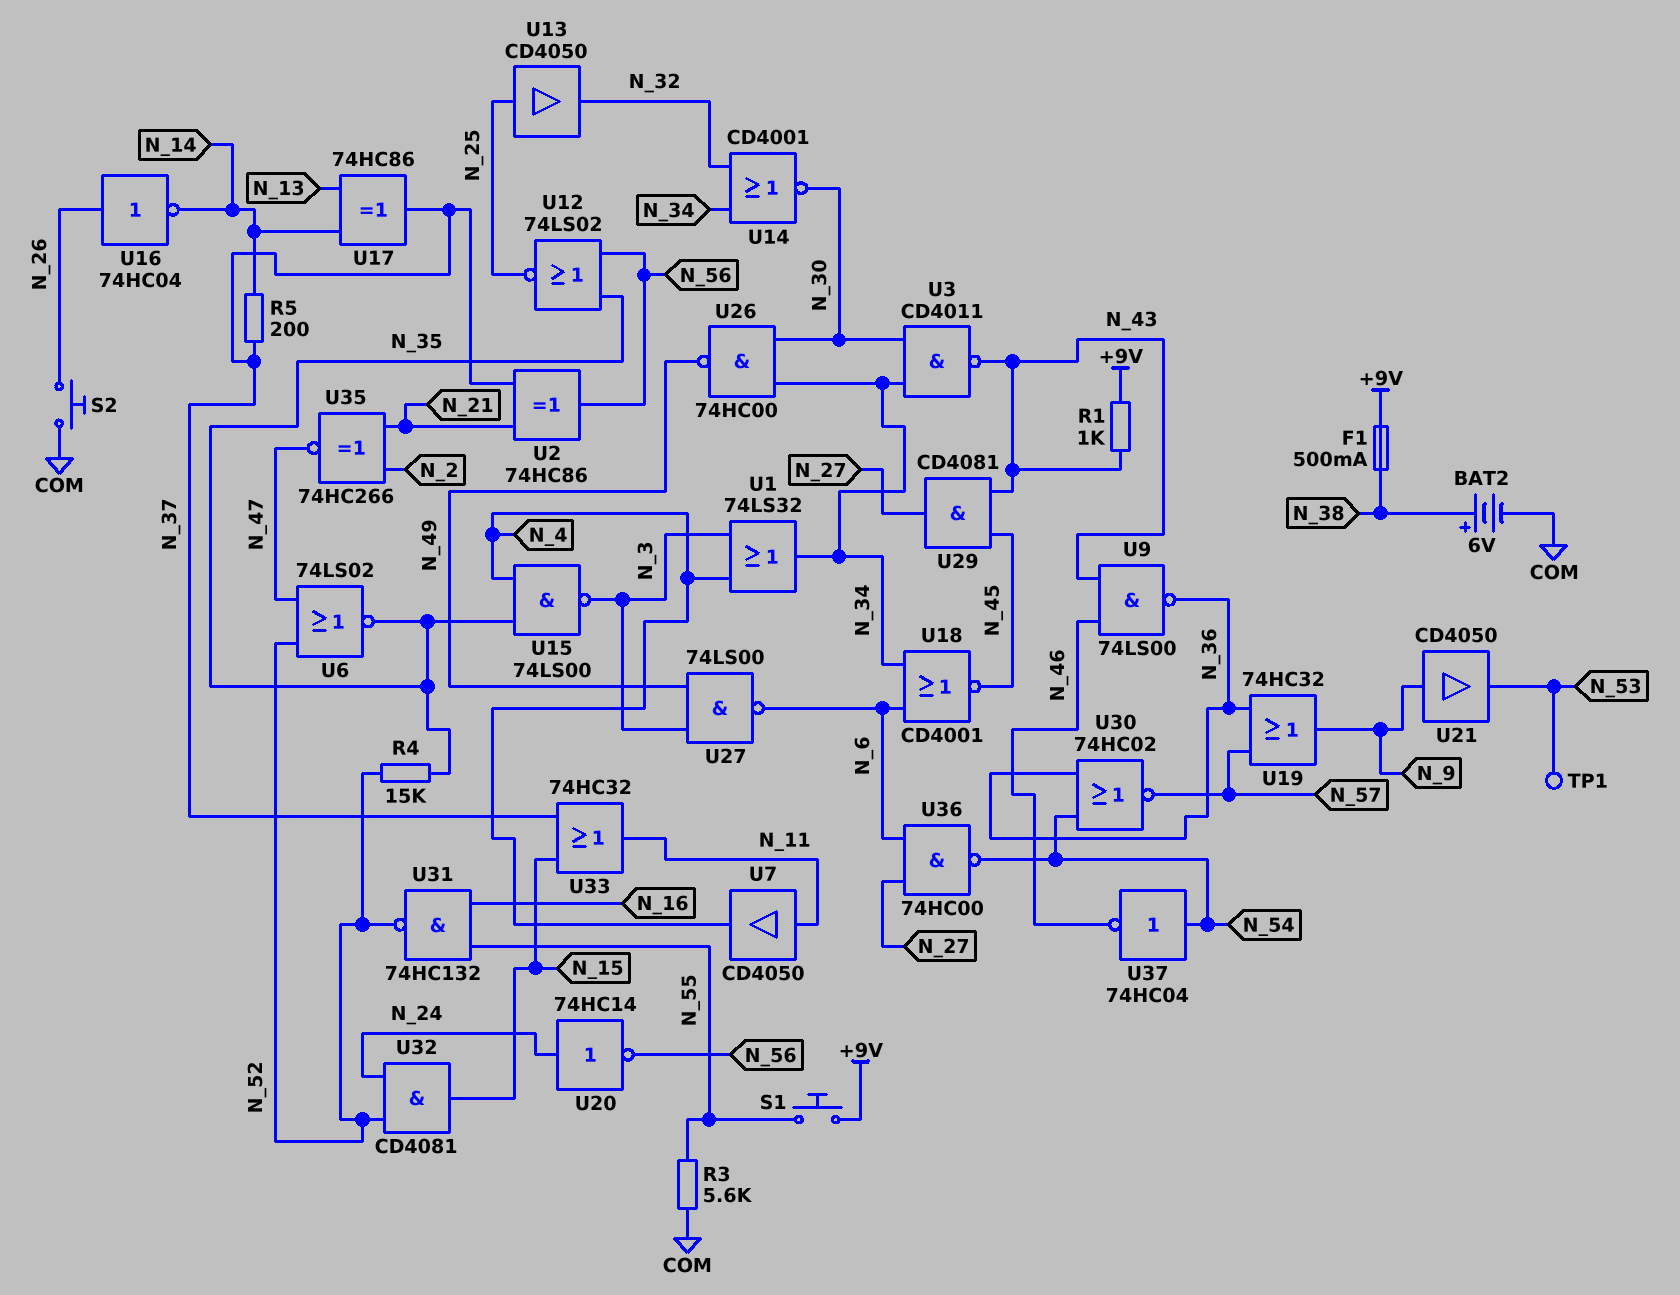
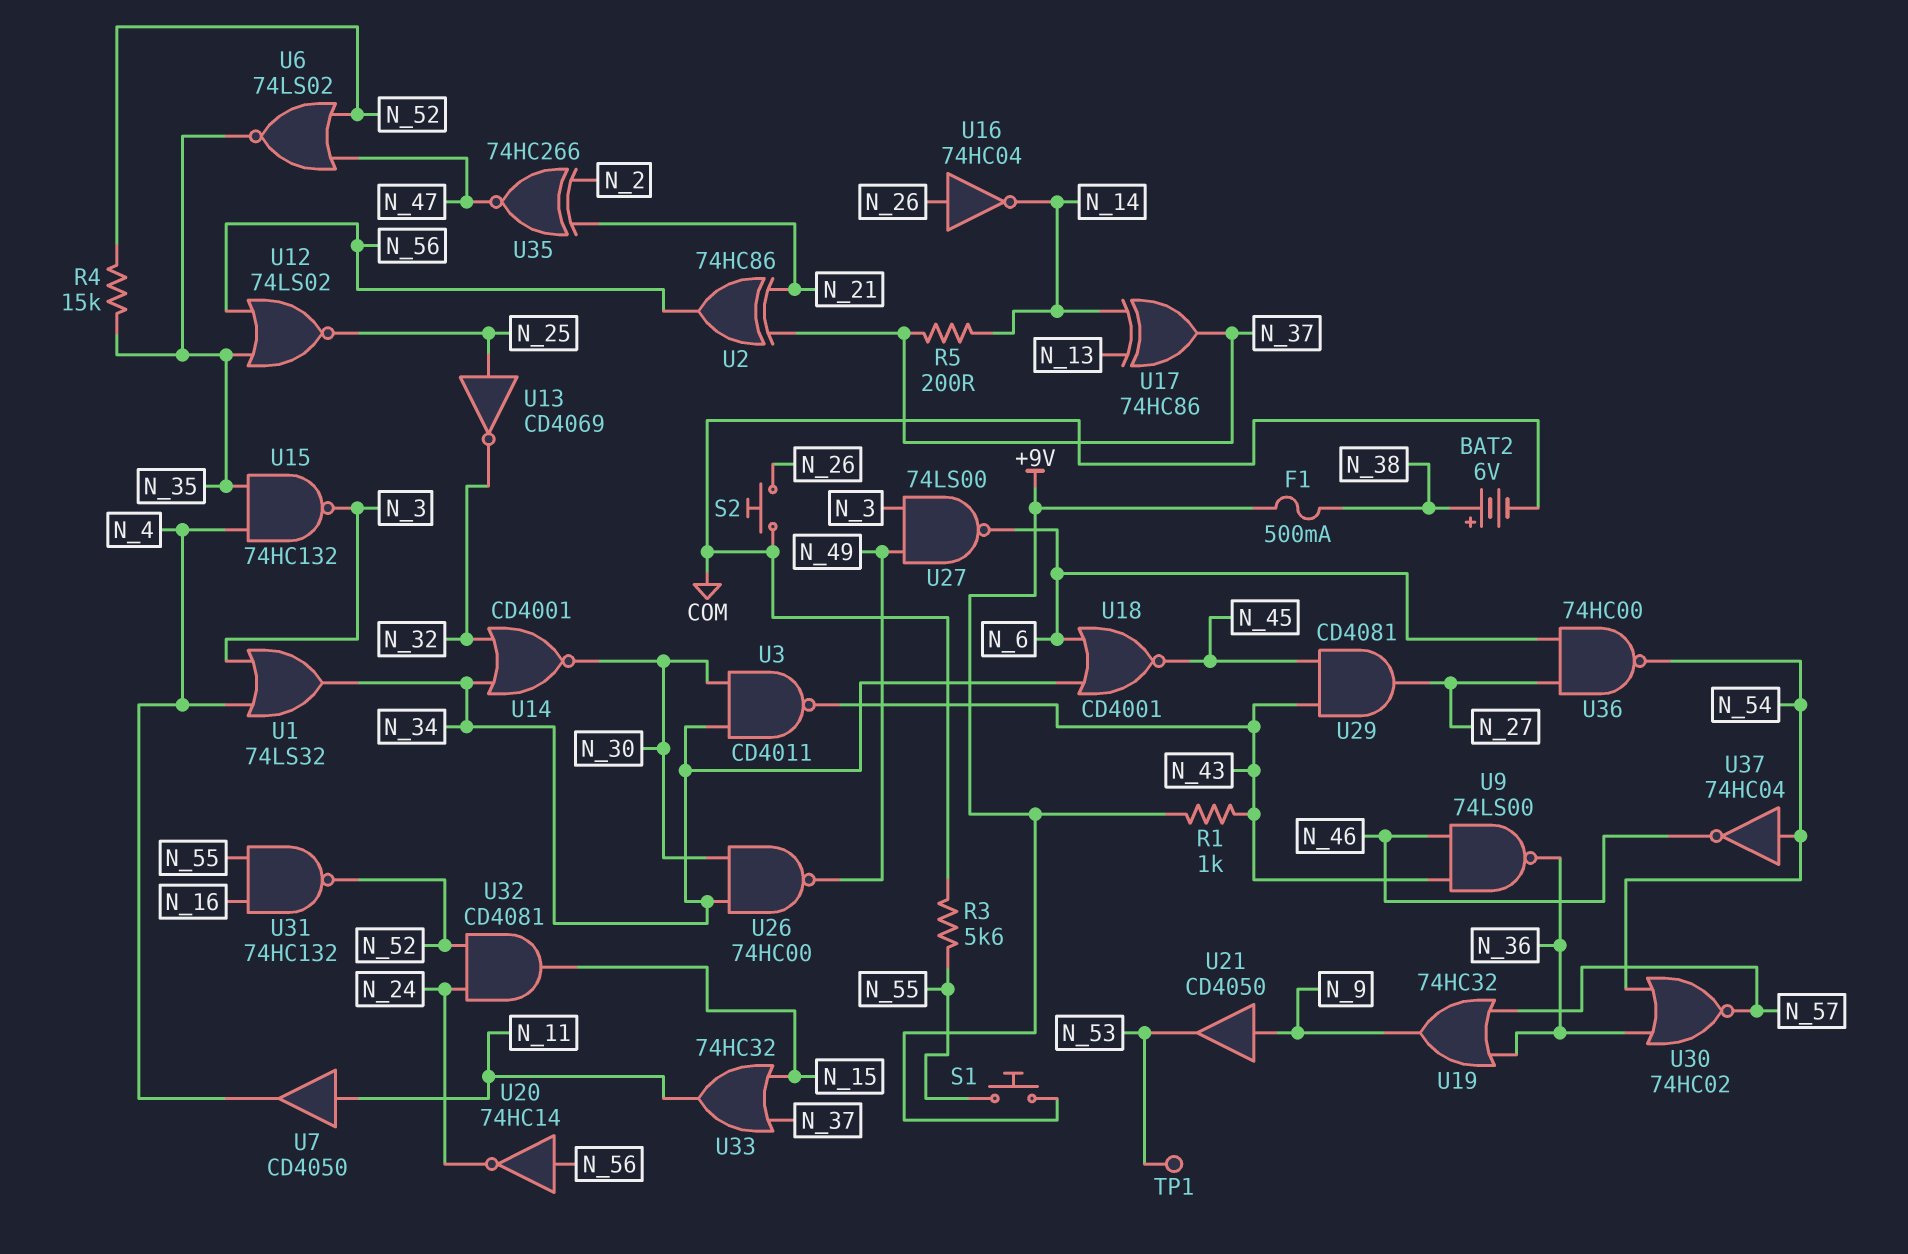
U13: buffer CD4050 (in N_25, out N_32) -> NOT CD4069 (in N_25, out N_32)
U15: NAND 74LS00 (in N_4, in N_35, out N_3) -> NAND 74HC132 (in N_4, in N_35, out N_3)
U20: NOT 74HC14 (in N_24, out N_56) -> NOT 74HC14 (in N_56, out N_24)

